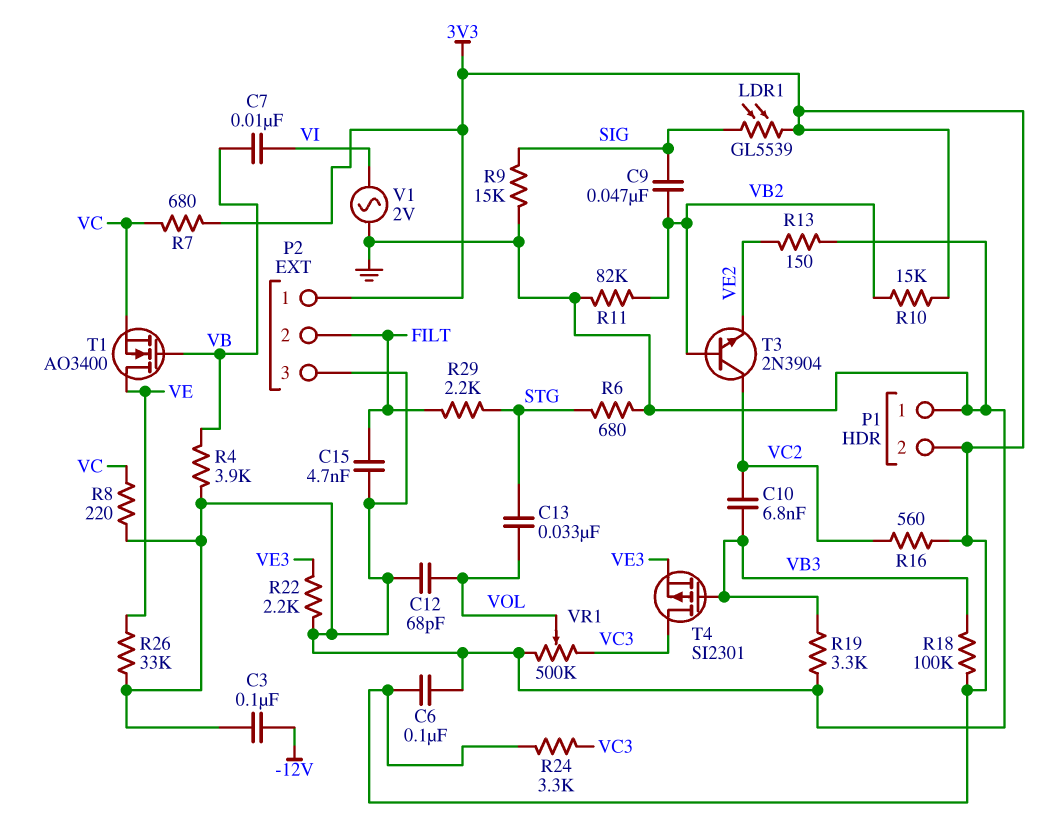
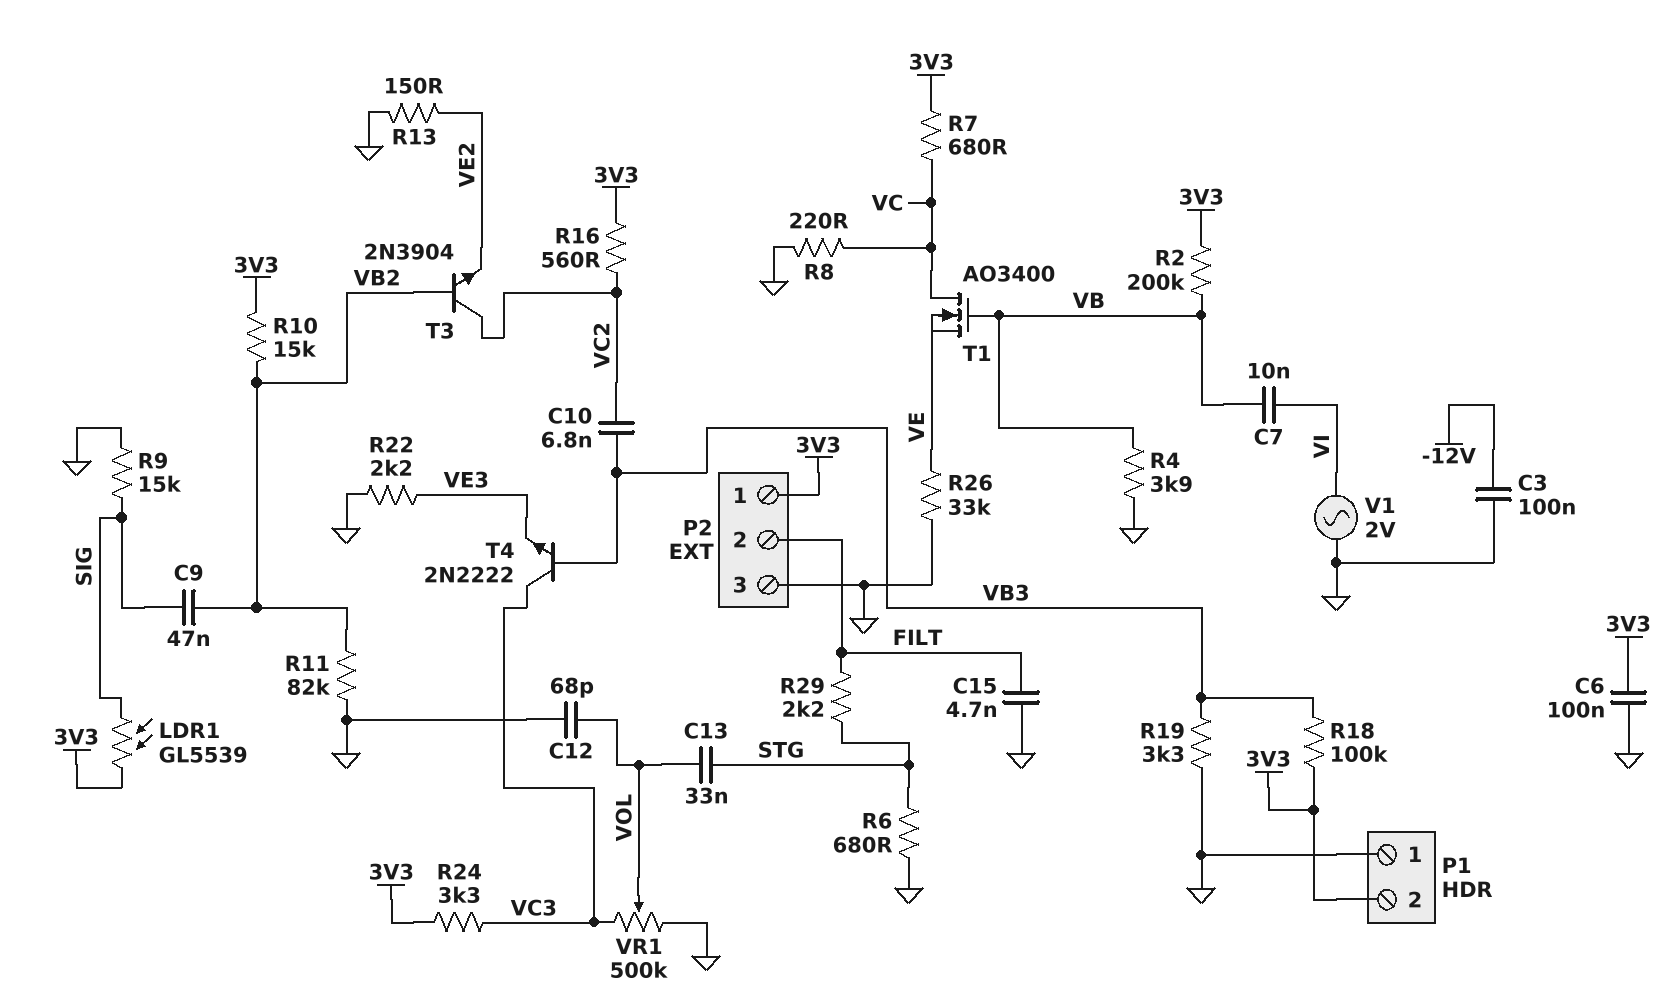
R2: none -> 200k (3V3, VB)
T1: NMOS AO3400 (G VB, D VE, S VC) -> NMOS AO3400 (G VB, D VC, S VE)
T4: PMOS SI2301 (G VB3, D VC3, S VE3) -> NPN 2N2222 (B VB3, C VC3, E VE3)

